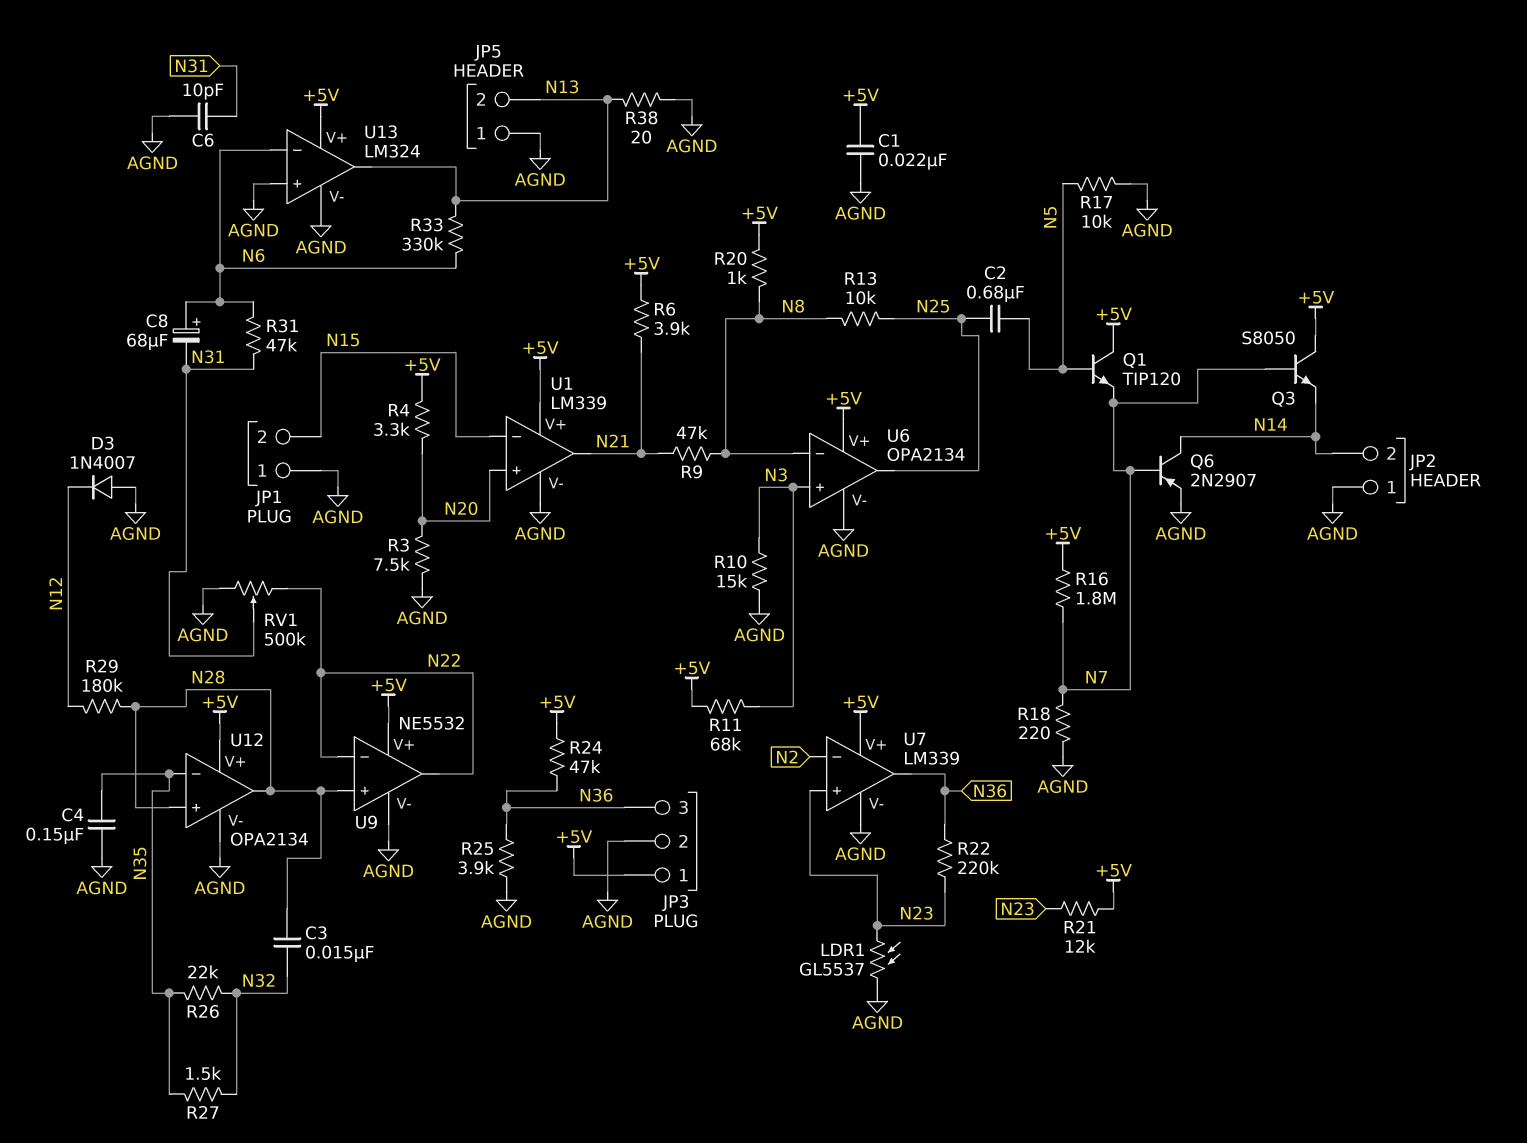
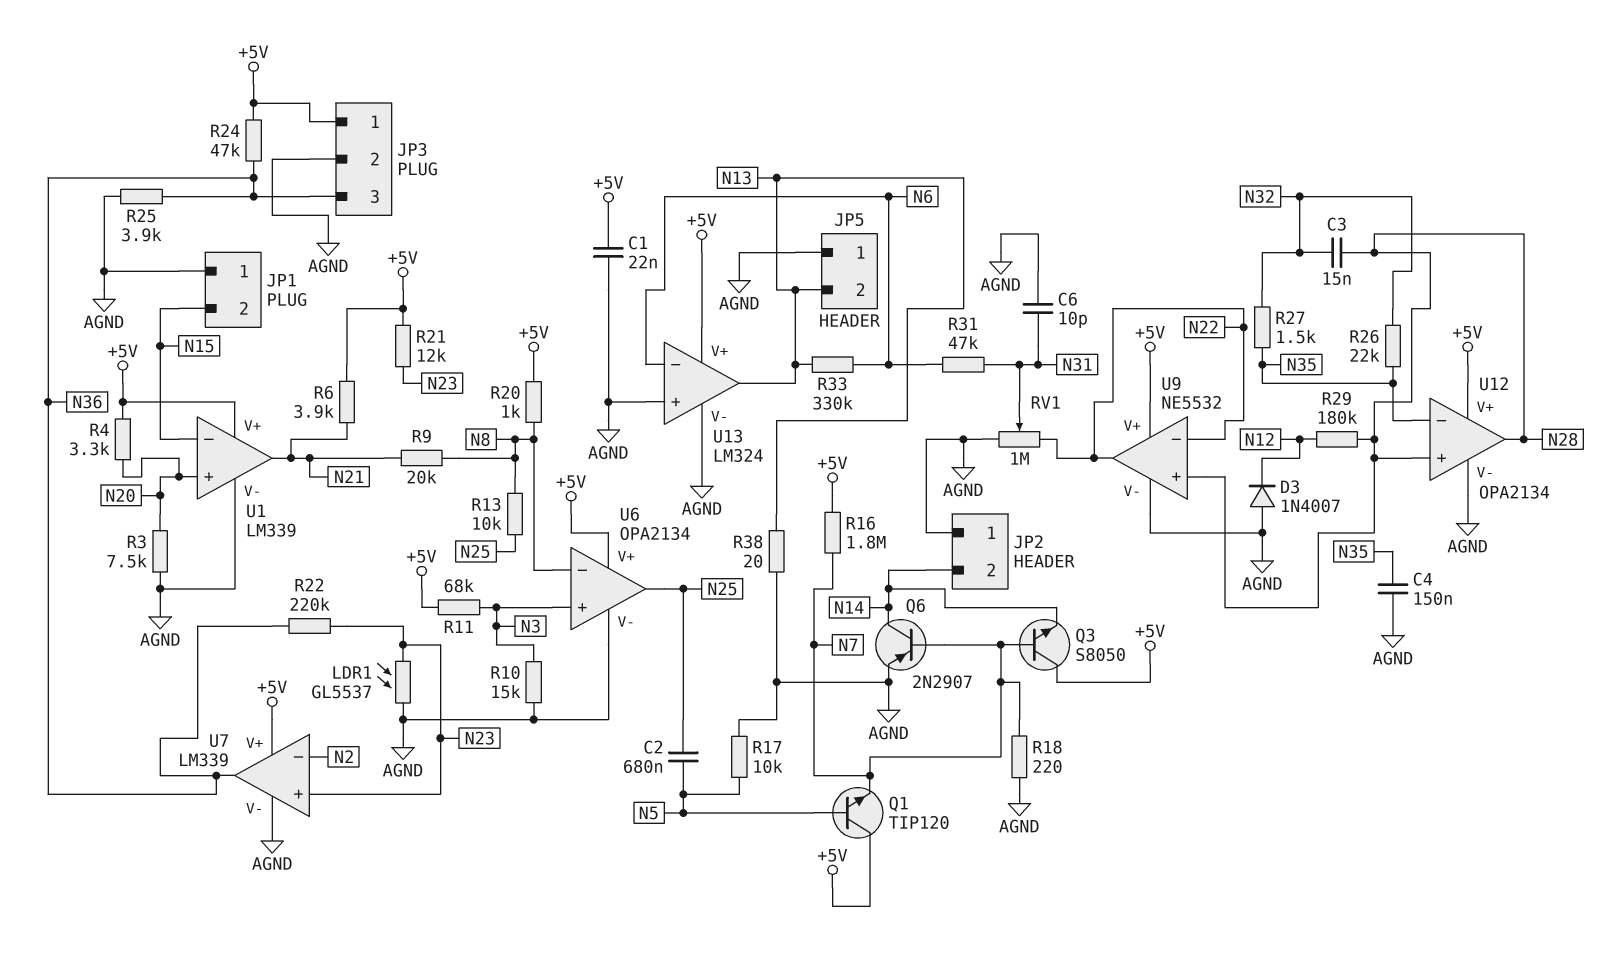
C8: 68uF (plus N6, minus N31) -> none
R9: 47k (N8, N21) -> 20k (N8, N21)
RV1: 500k (AGND, N22, wiper N31) -> 1M (AGND, N22, wiper N31)

